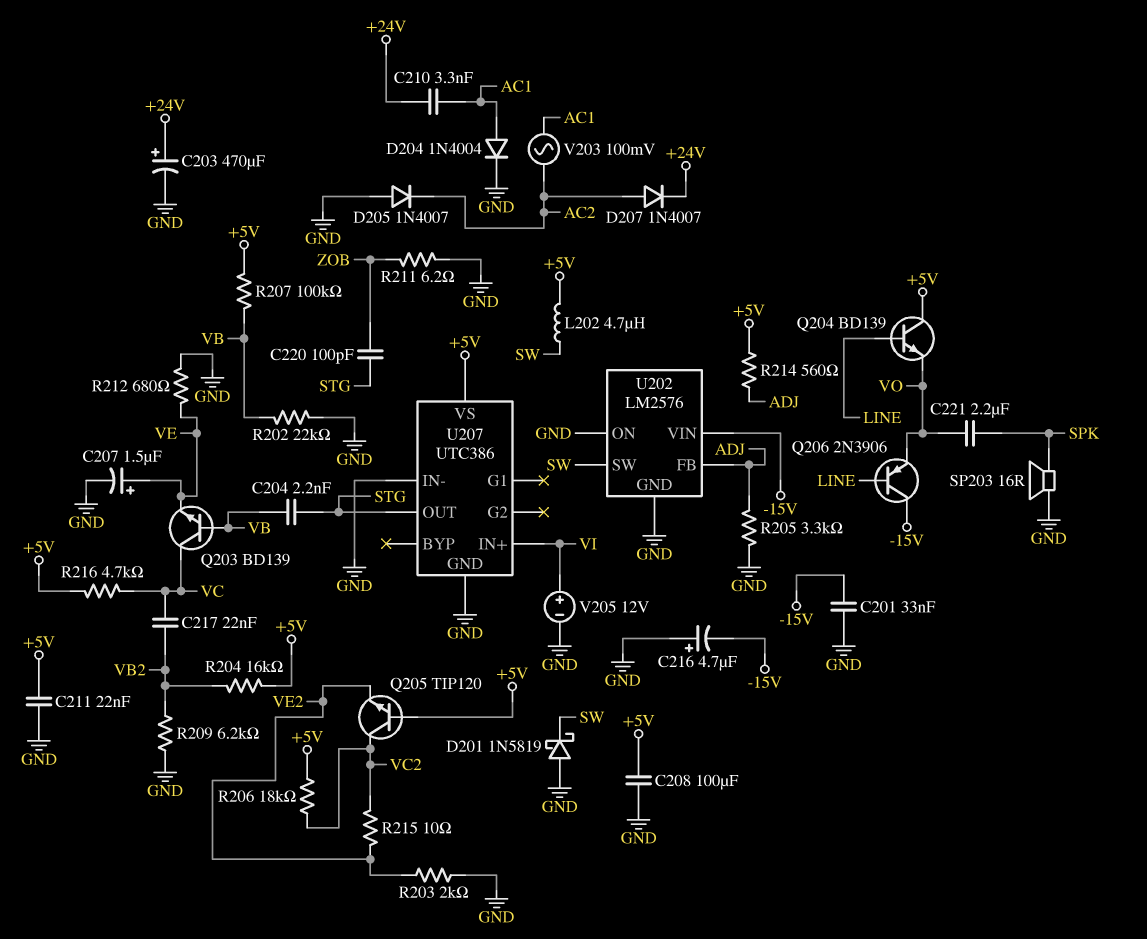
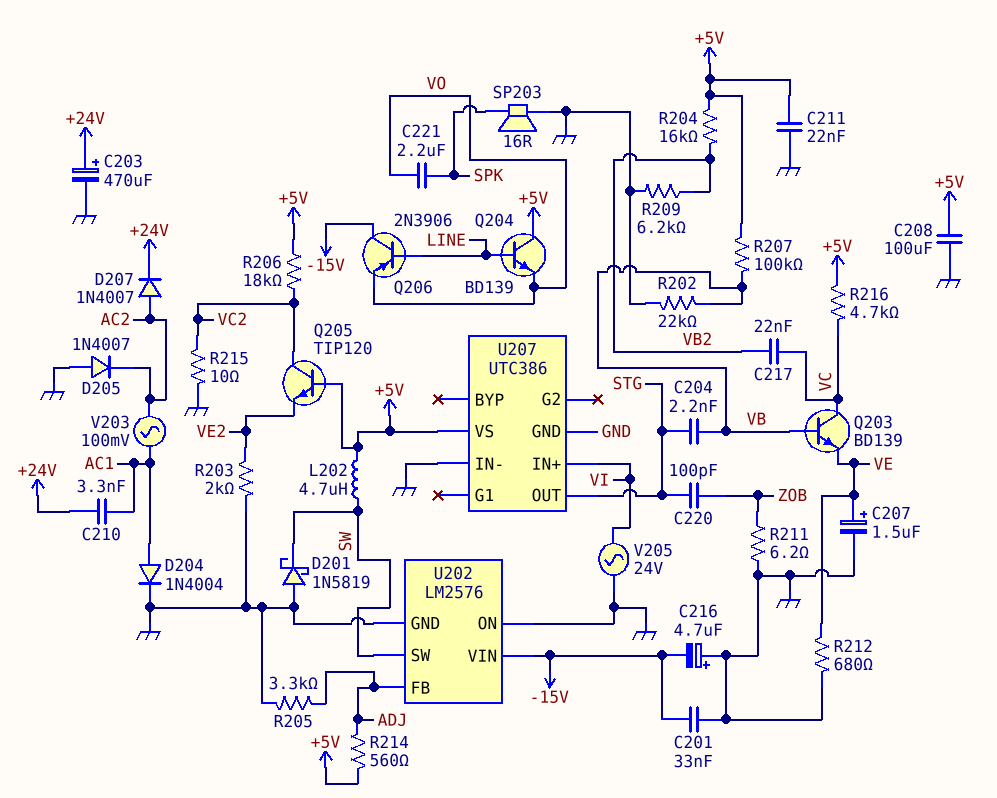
R215: 10 (VC2, VE2) -> 10 (GND, VC2)
V205: 12V (plus VI, minus GND) -> AC 24V (GND, VI)

